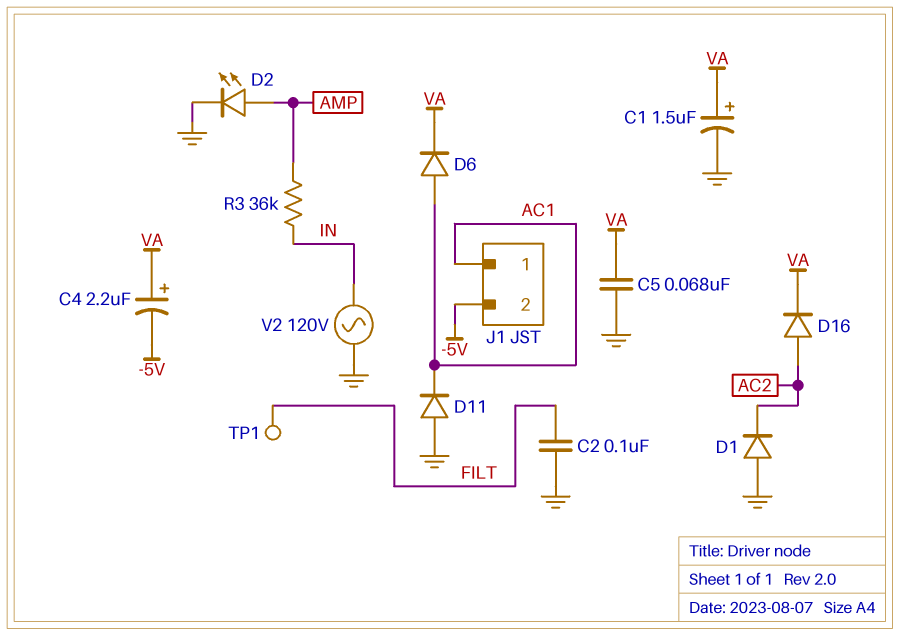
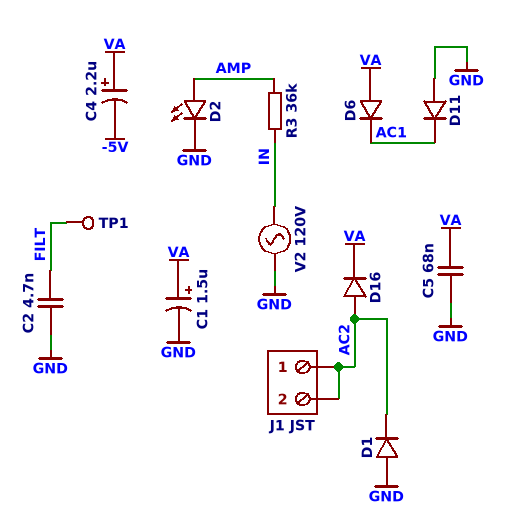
C2: 100nF (FILT, GND) -> 4.7nF (FILT, GND)
D6: diode (A AC1, K VA) -> diode (A VA, K AC1)
J1 pin 1: AC1 -> AC2
J1 pin 2: -5V -> AC2

